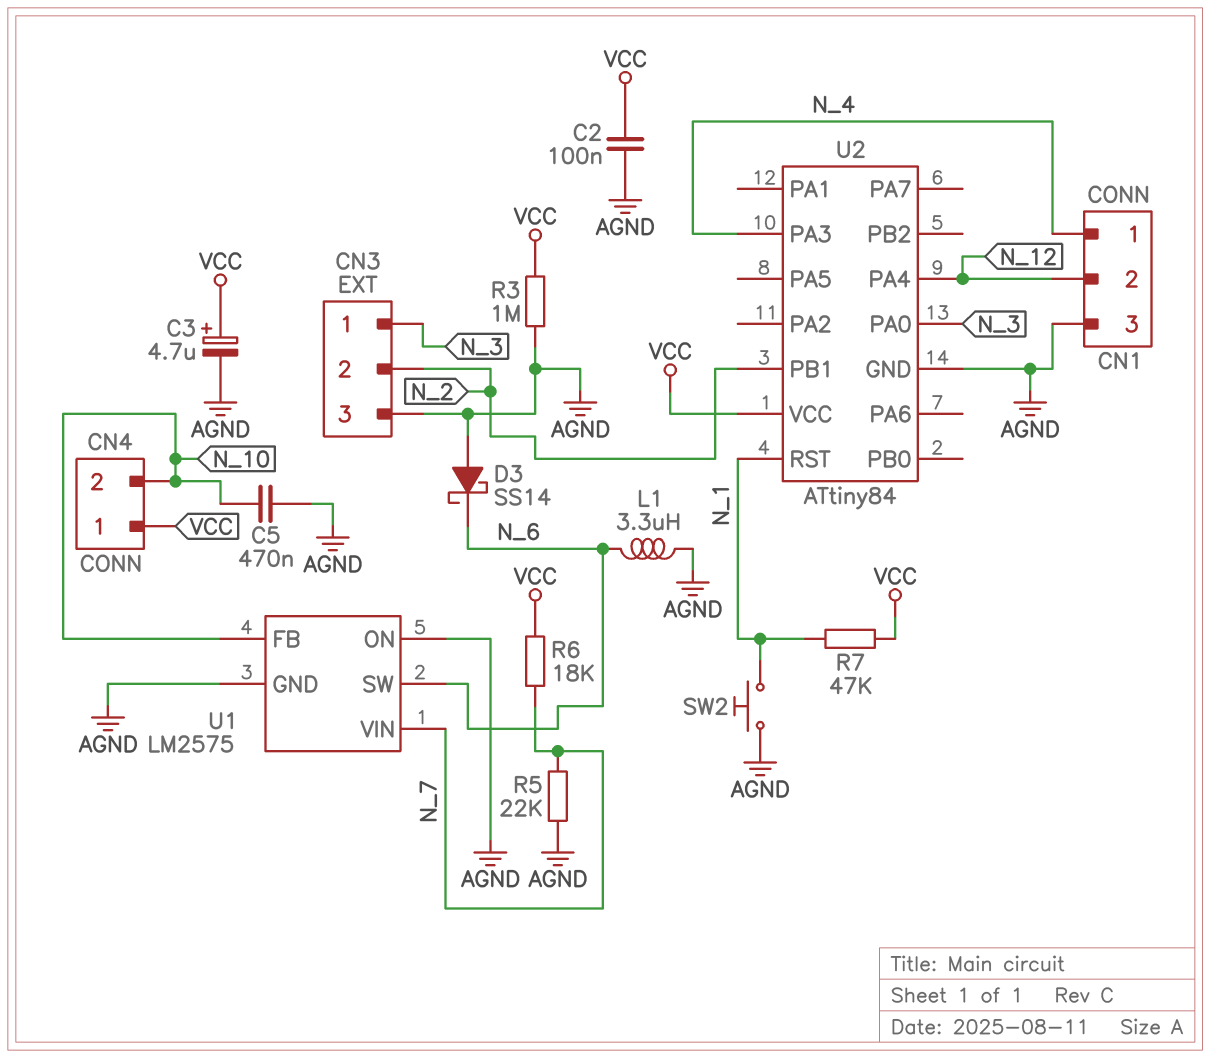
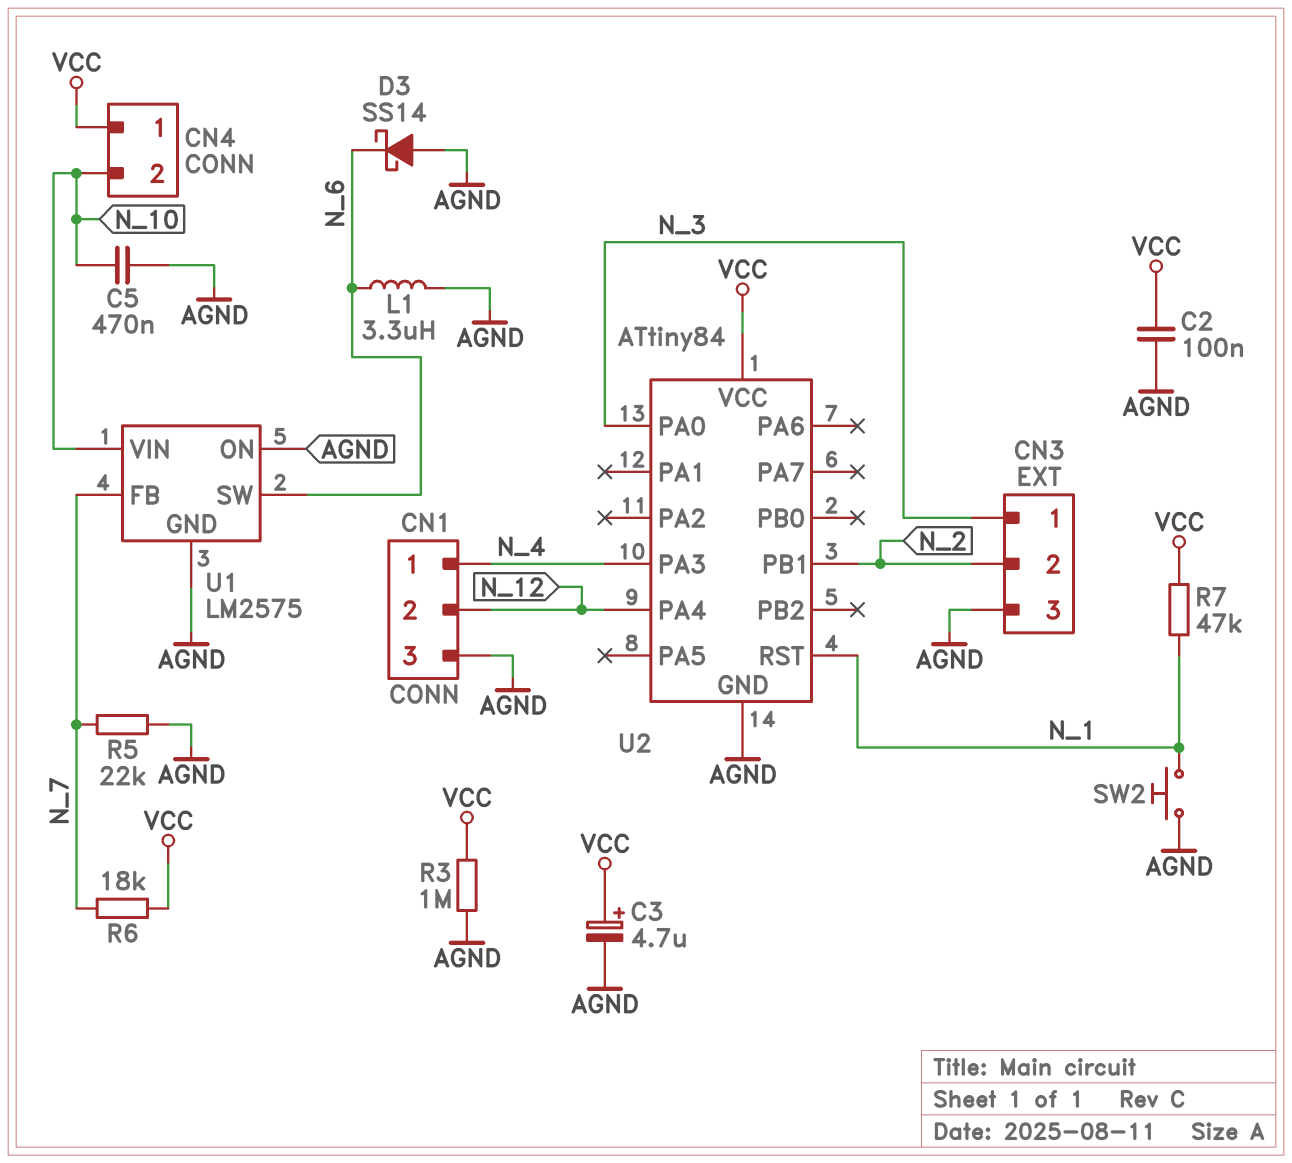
U1 pin FB: N_10 -> N_7
U1 pin VIN: N_7 -> N_10

